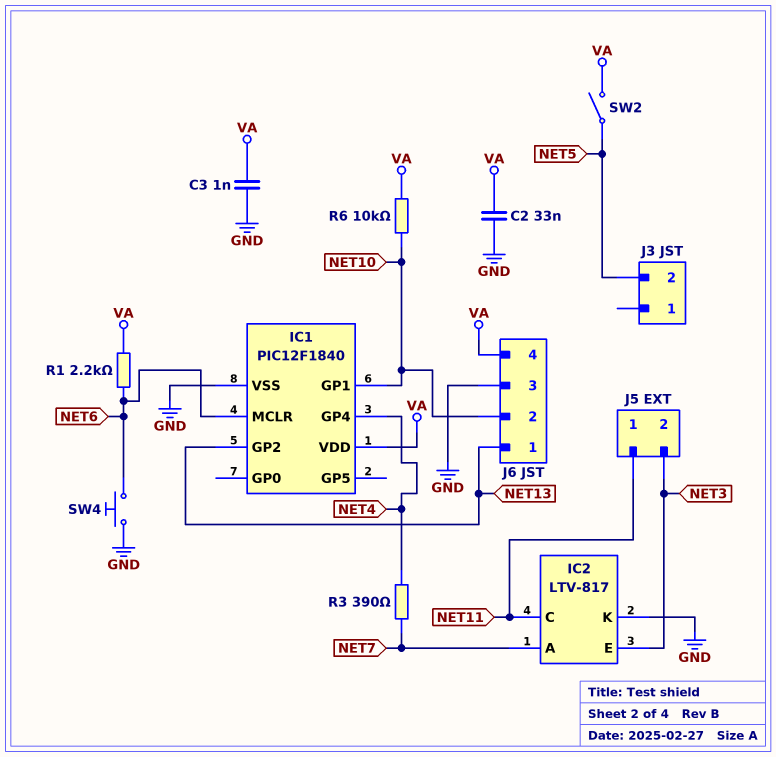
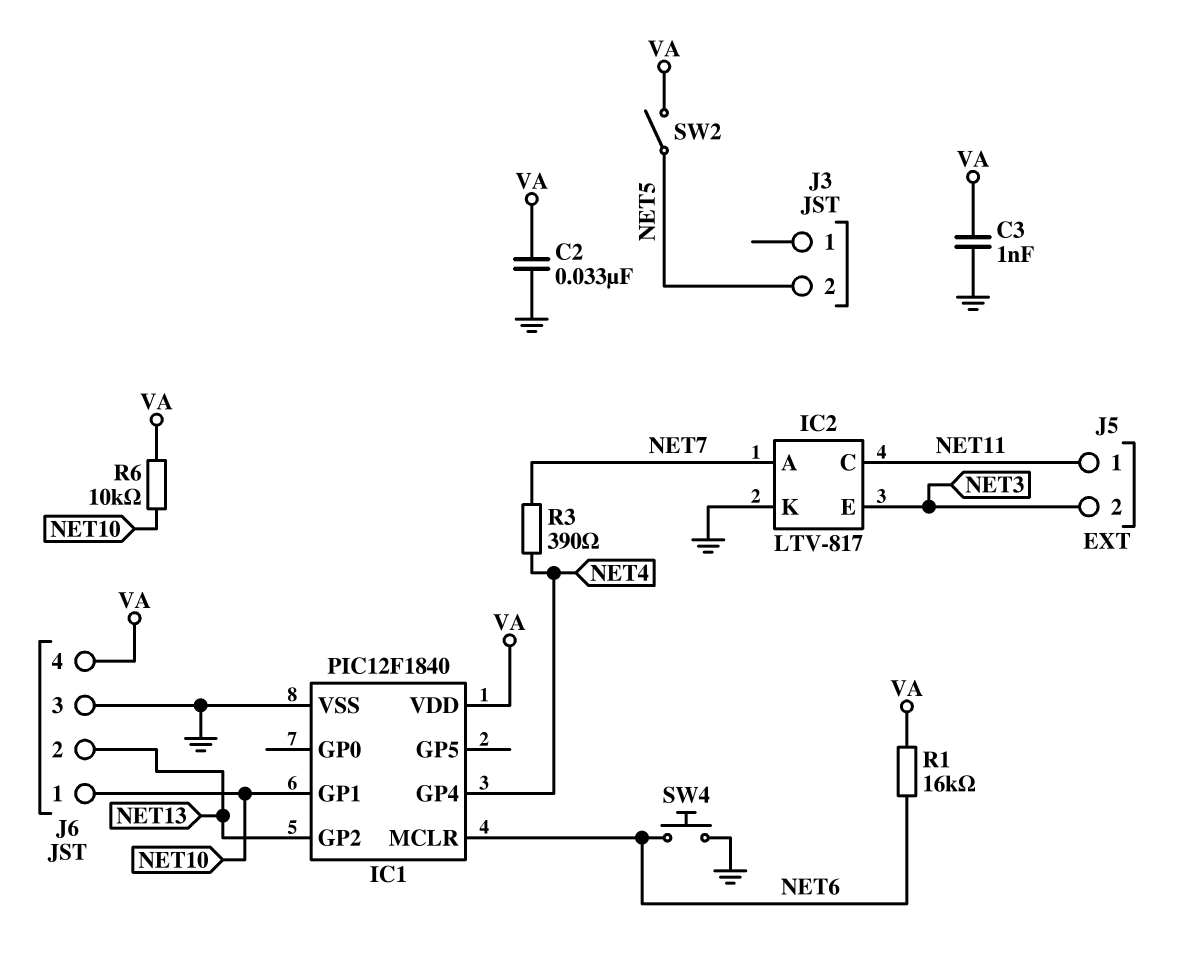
J6 pin 1: NET13 -> NET10
J6 pin 2: NET10 -> NET13
R1: 2.2k (NET6, VA) -> 16k (NET6, VA)

